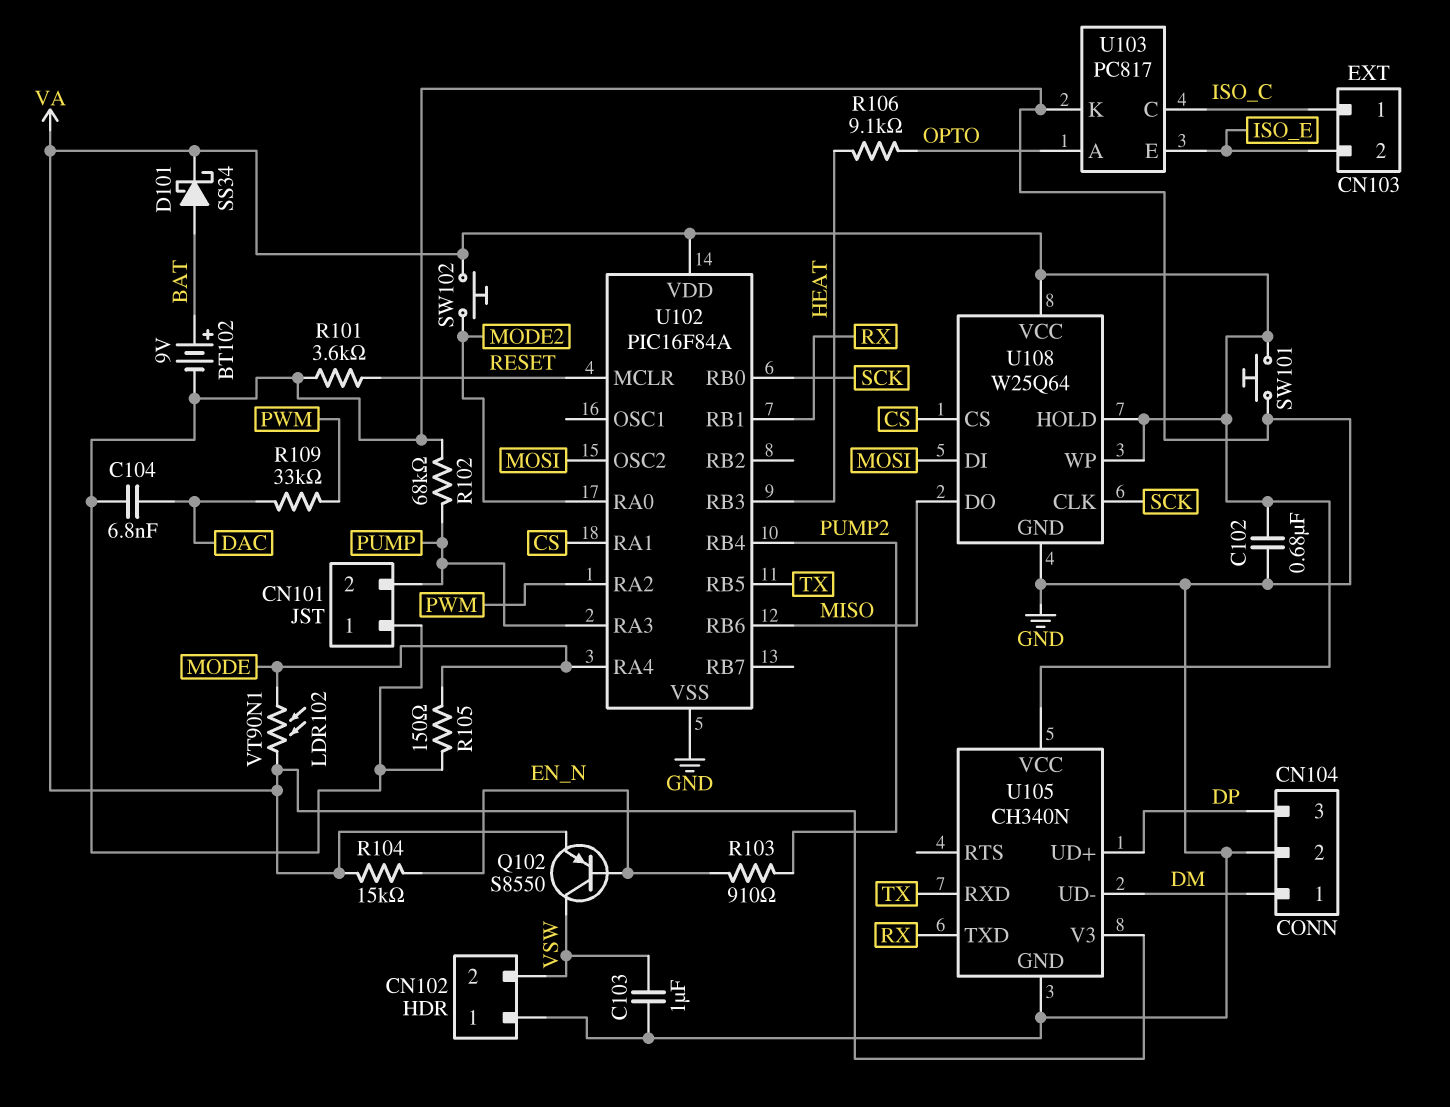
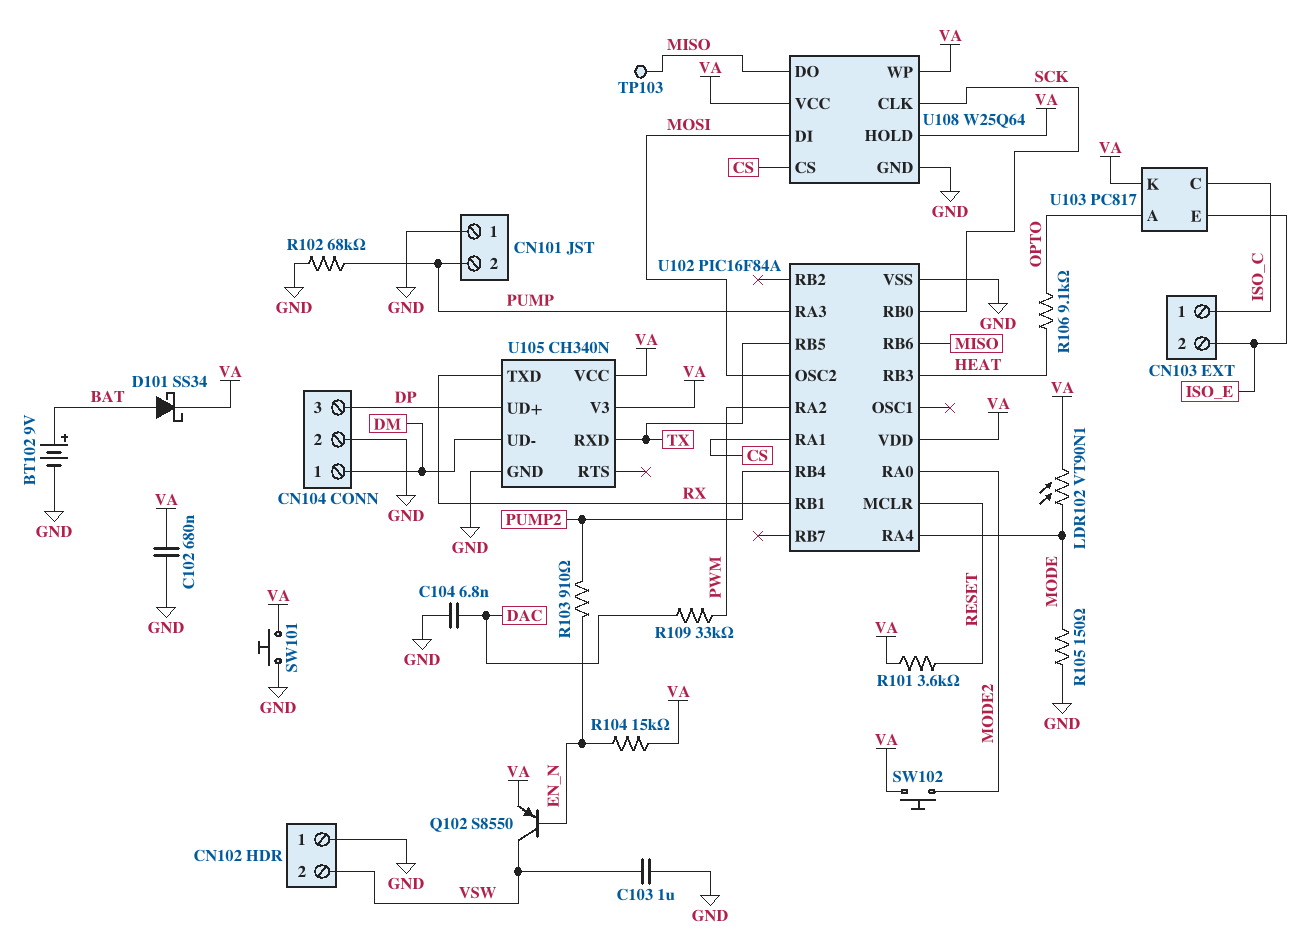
R101: 3.6k (GND, RESET) -> 3.6k (RESET, VA)
TP103: none -> test point (MISO)
U103 pin K: GND -> VA

